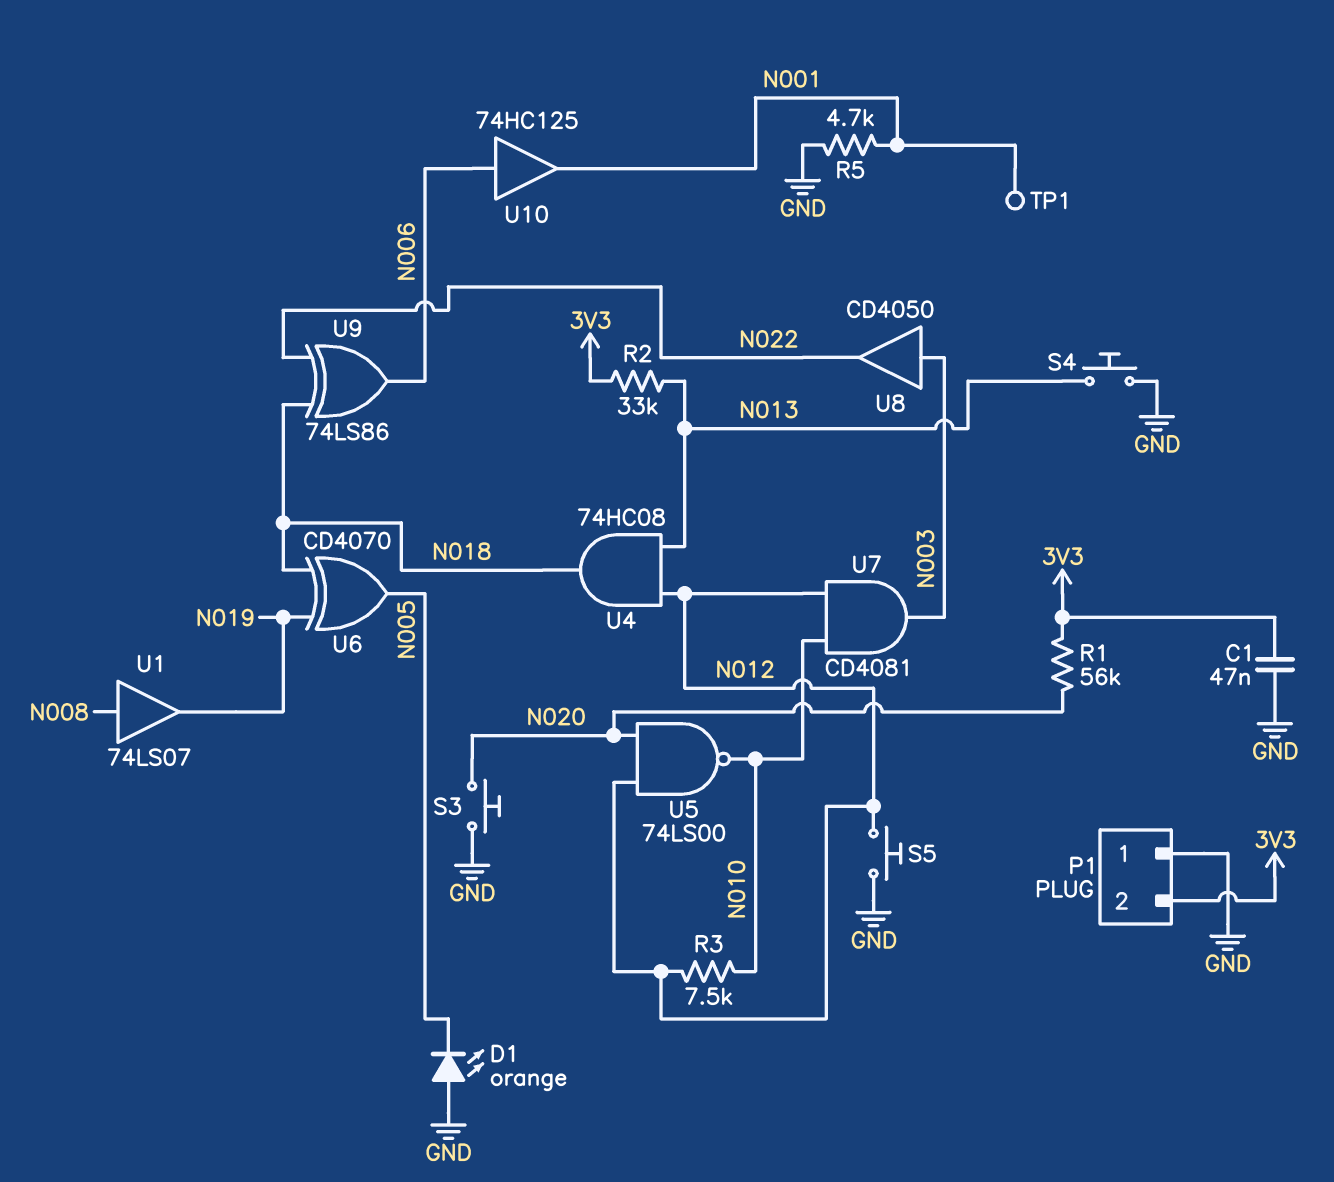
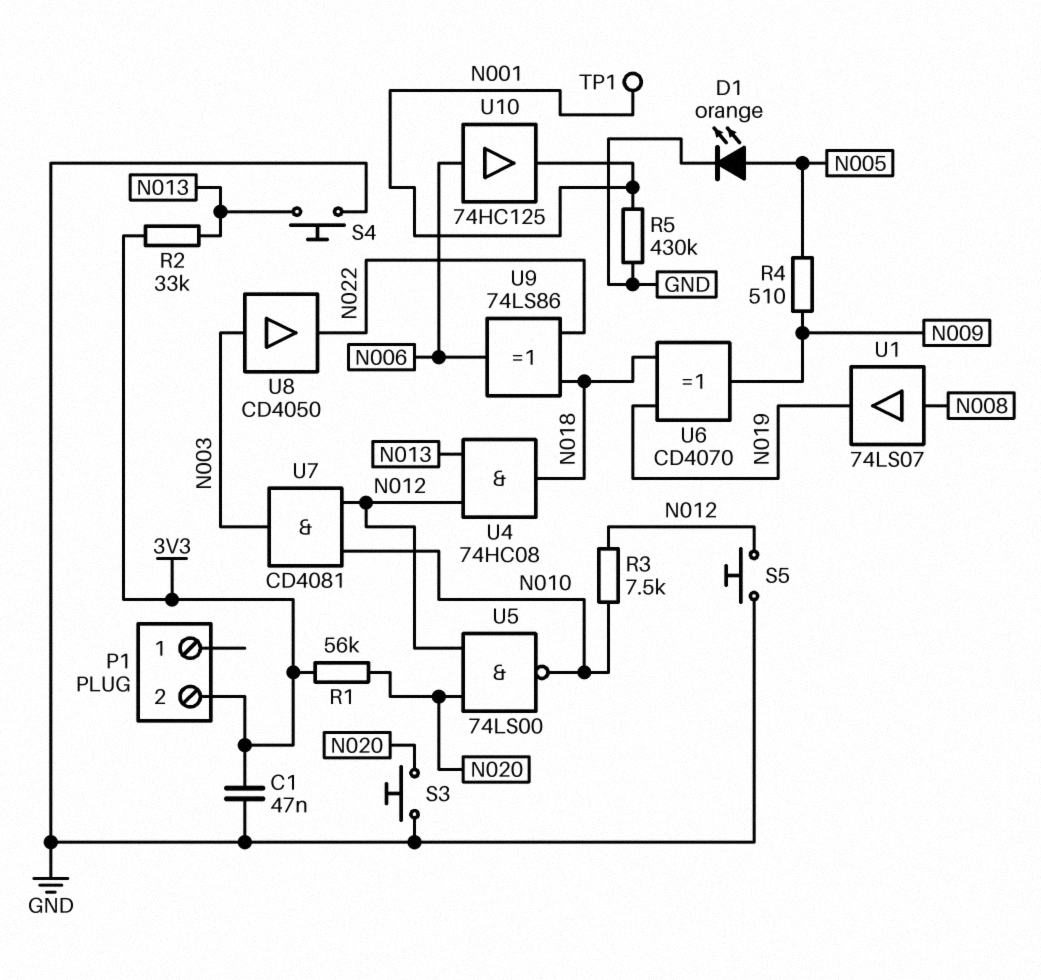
D1: LED orange (A GND, K N005) -> LED orange (A N005, K GND)
P1 pin 1: GND -> none
R4: none -> 510 (N005, N009)
R5: 4.7k (GND, N001) -> 430k (GND, N001)
U6: XOR CD4070 (in N018, in N019, out N005) -> XOR CD4070 (in N018, in N019, out N009)

